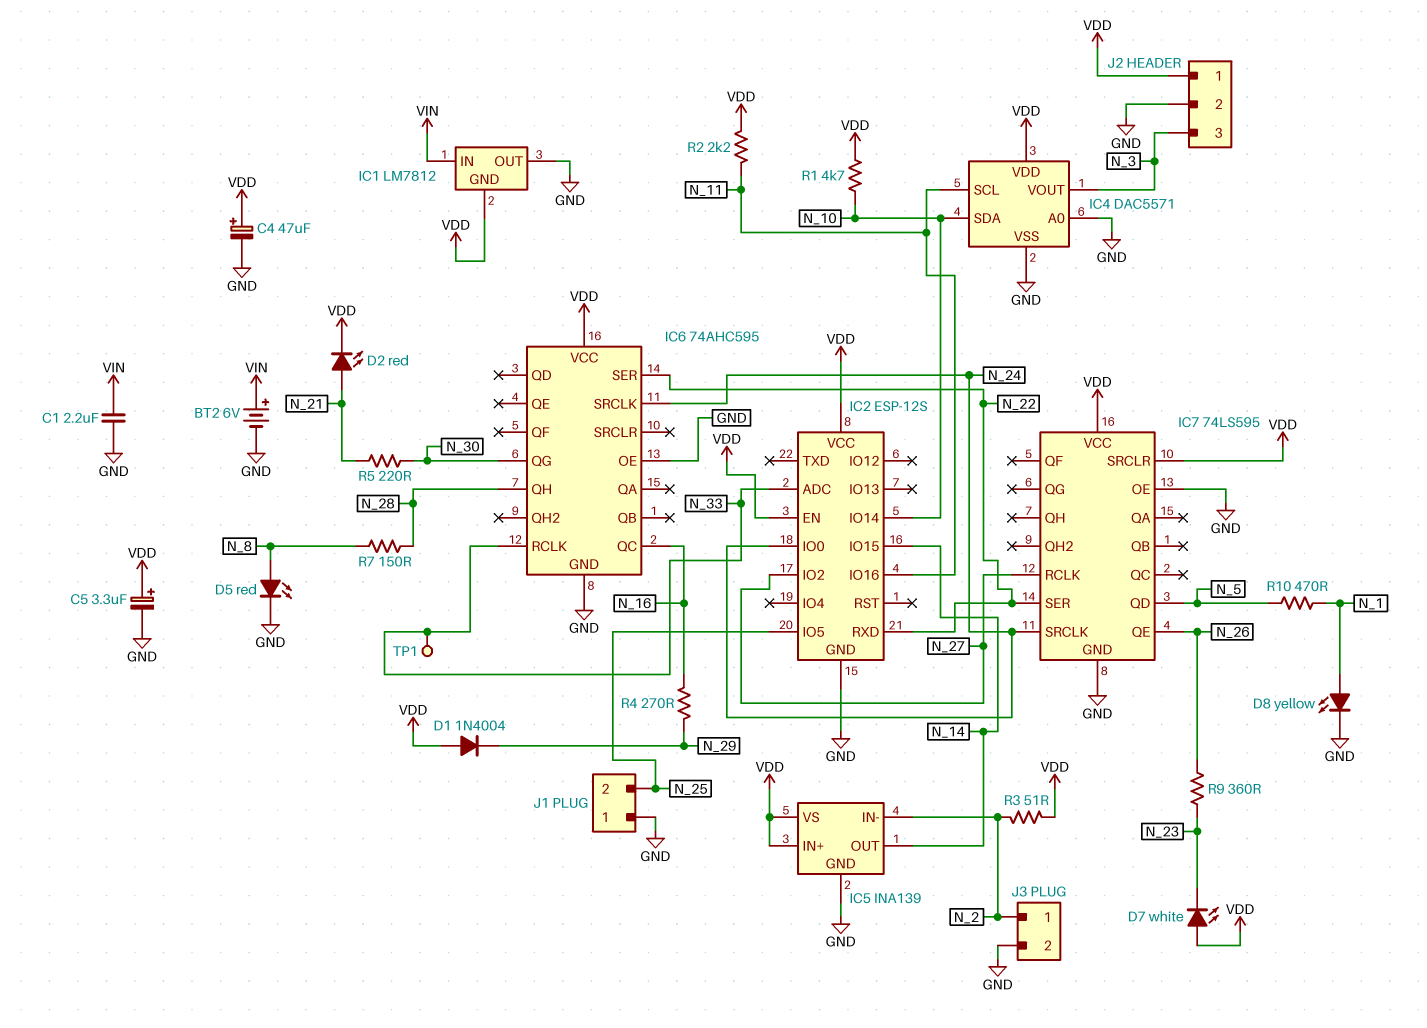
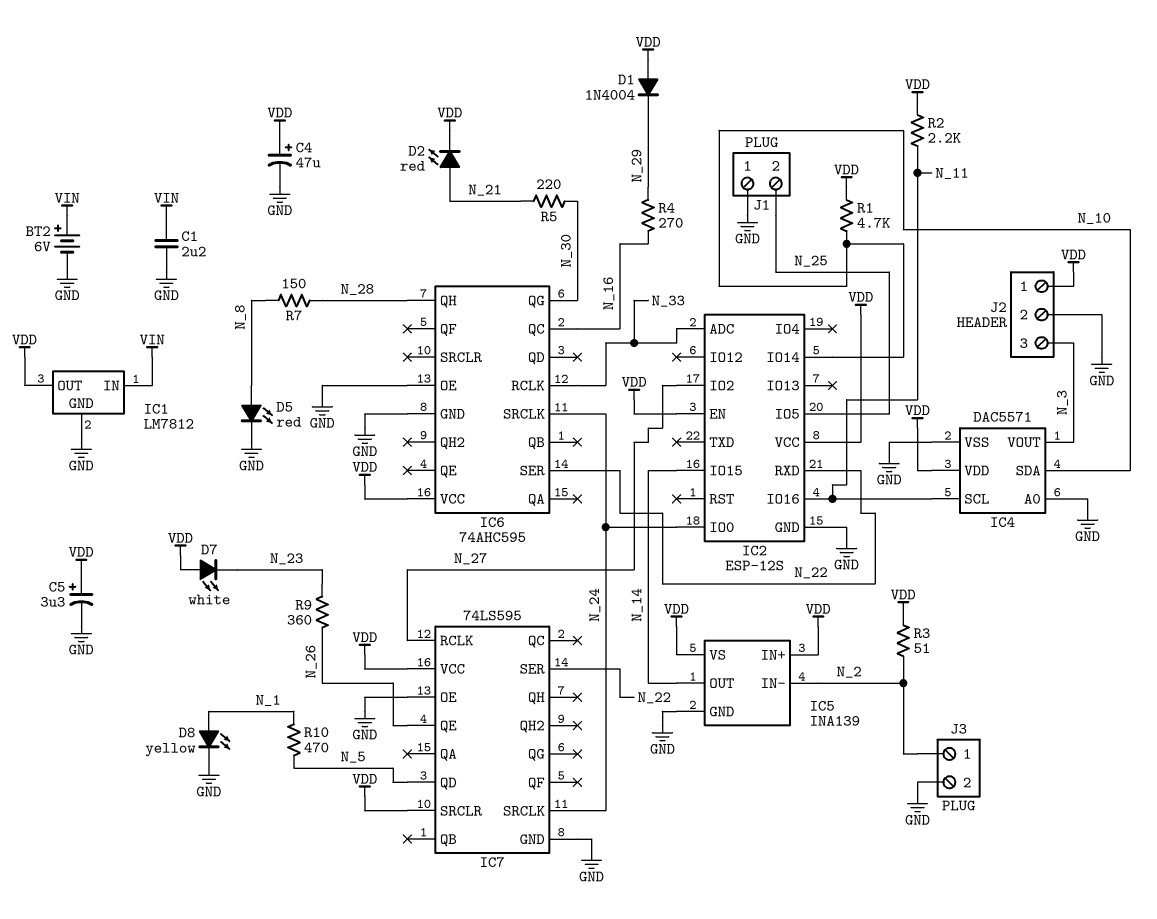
IC1 pin GND: VDD -> GND
IC1 pin OUT: GND -> VDD
TP1: test point (N_33) -> none

